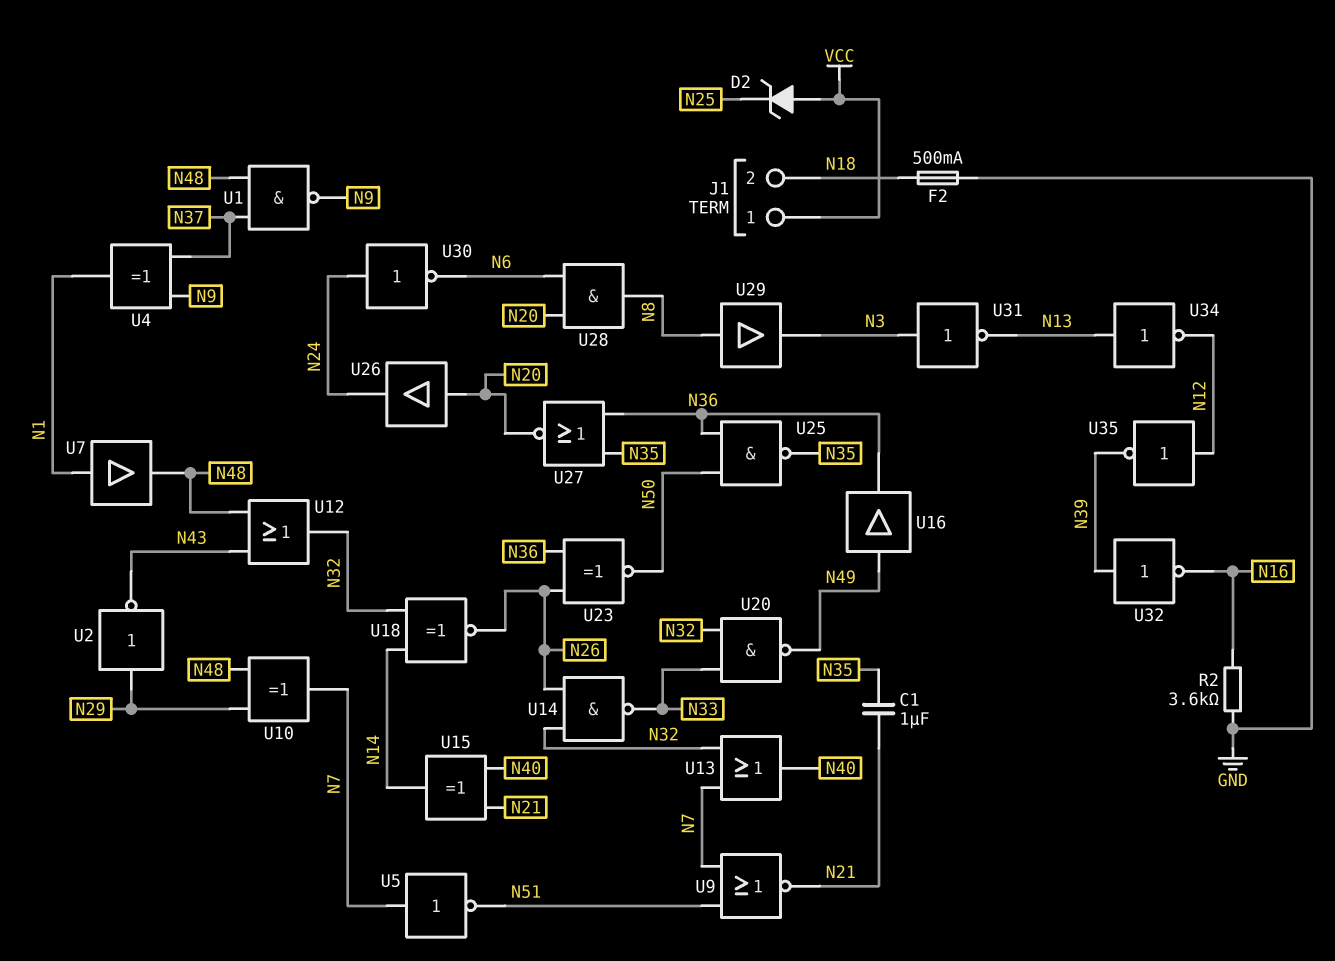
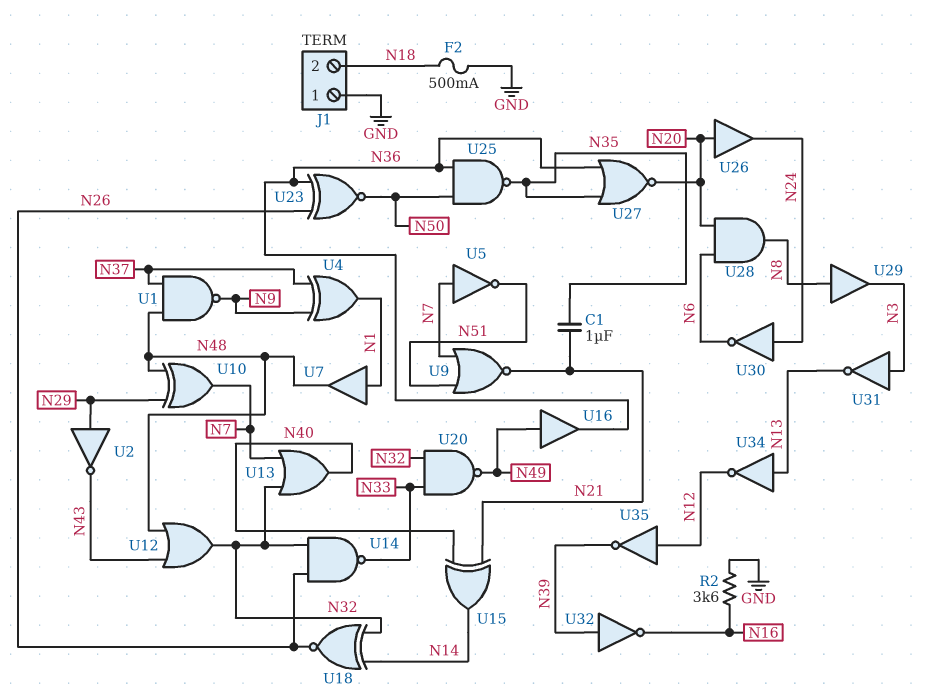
D2: zener (A VCC, K N25) -> none
J1 pin 1: VCC -> GND

